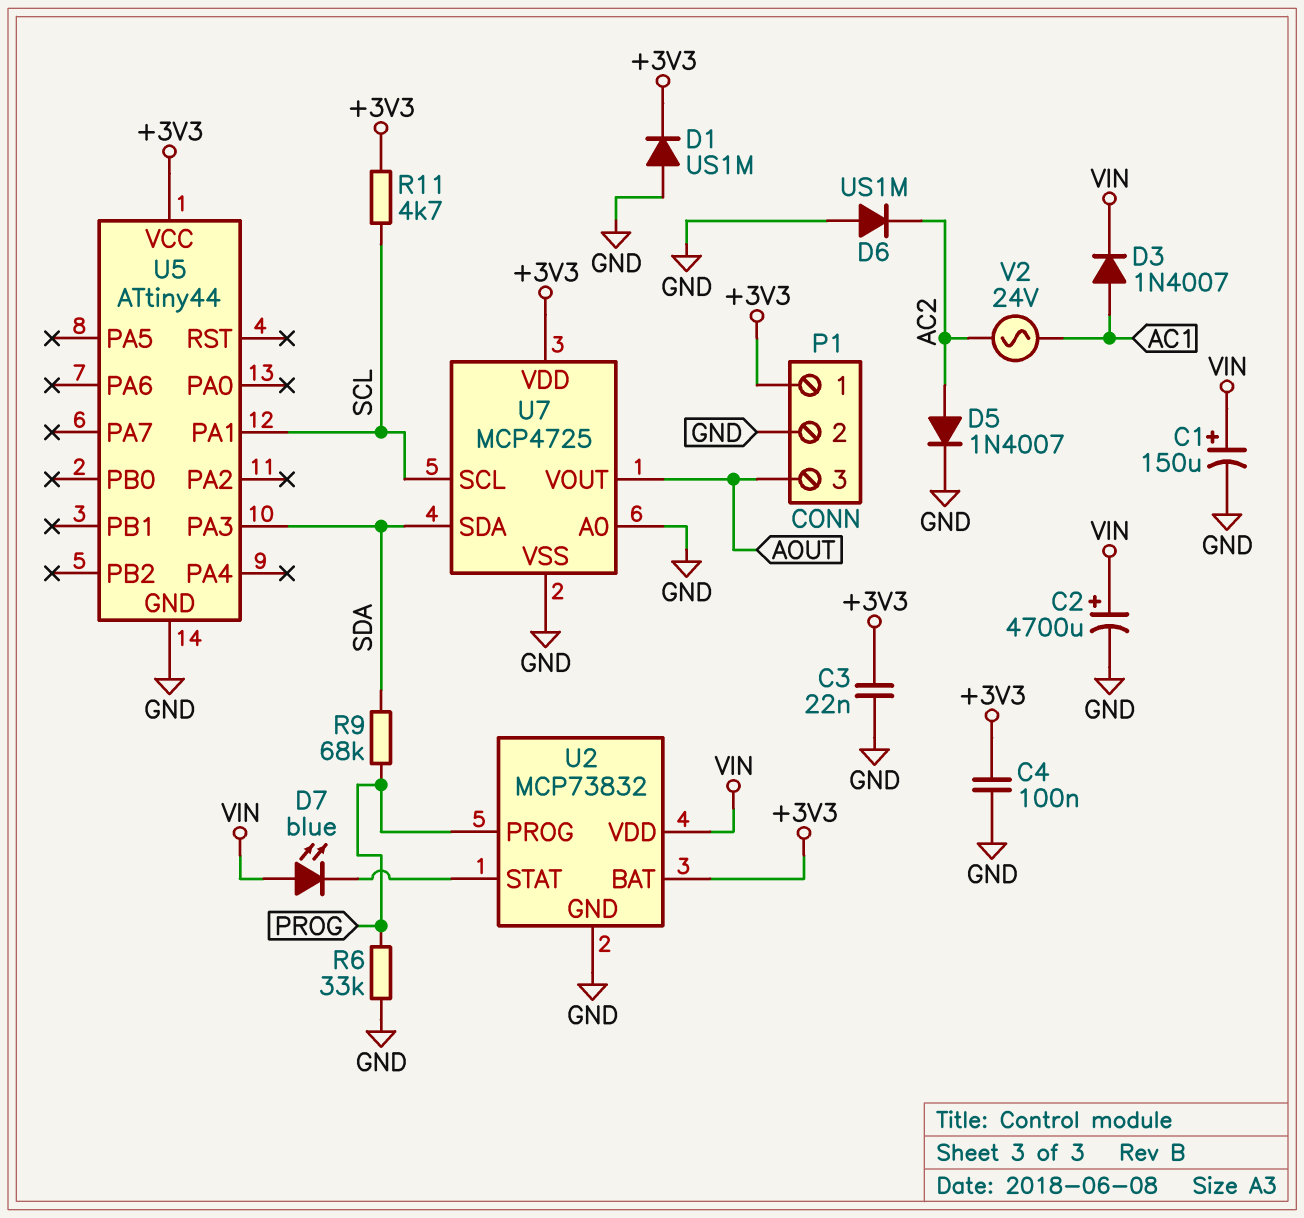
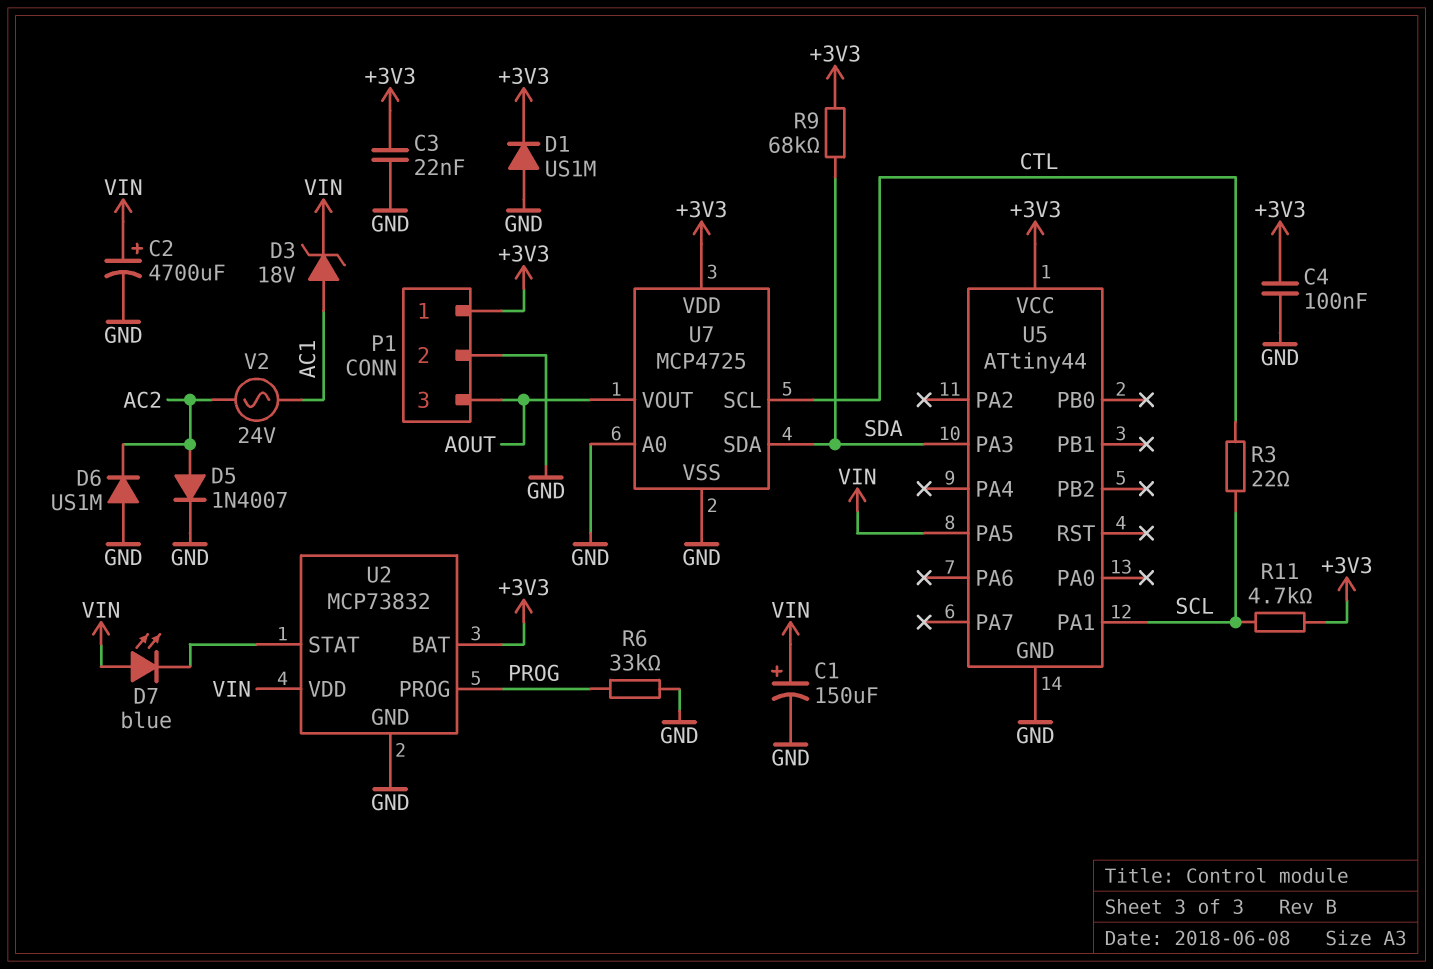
D3: diode 1N4007 (A AC1, K VIN) -> zener 18V (A AC1, K VIN)
R3: none -> 22 (CTL, SCL)
R9: 68k (PROG, SDA) -> 68k (+3V3, SDA)
U5 pin PA5: none -> VIN
U7 pin SCL: SCL -> CTL

